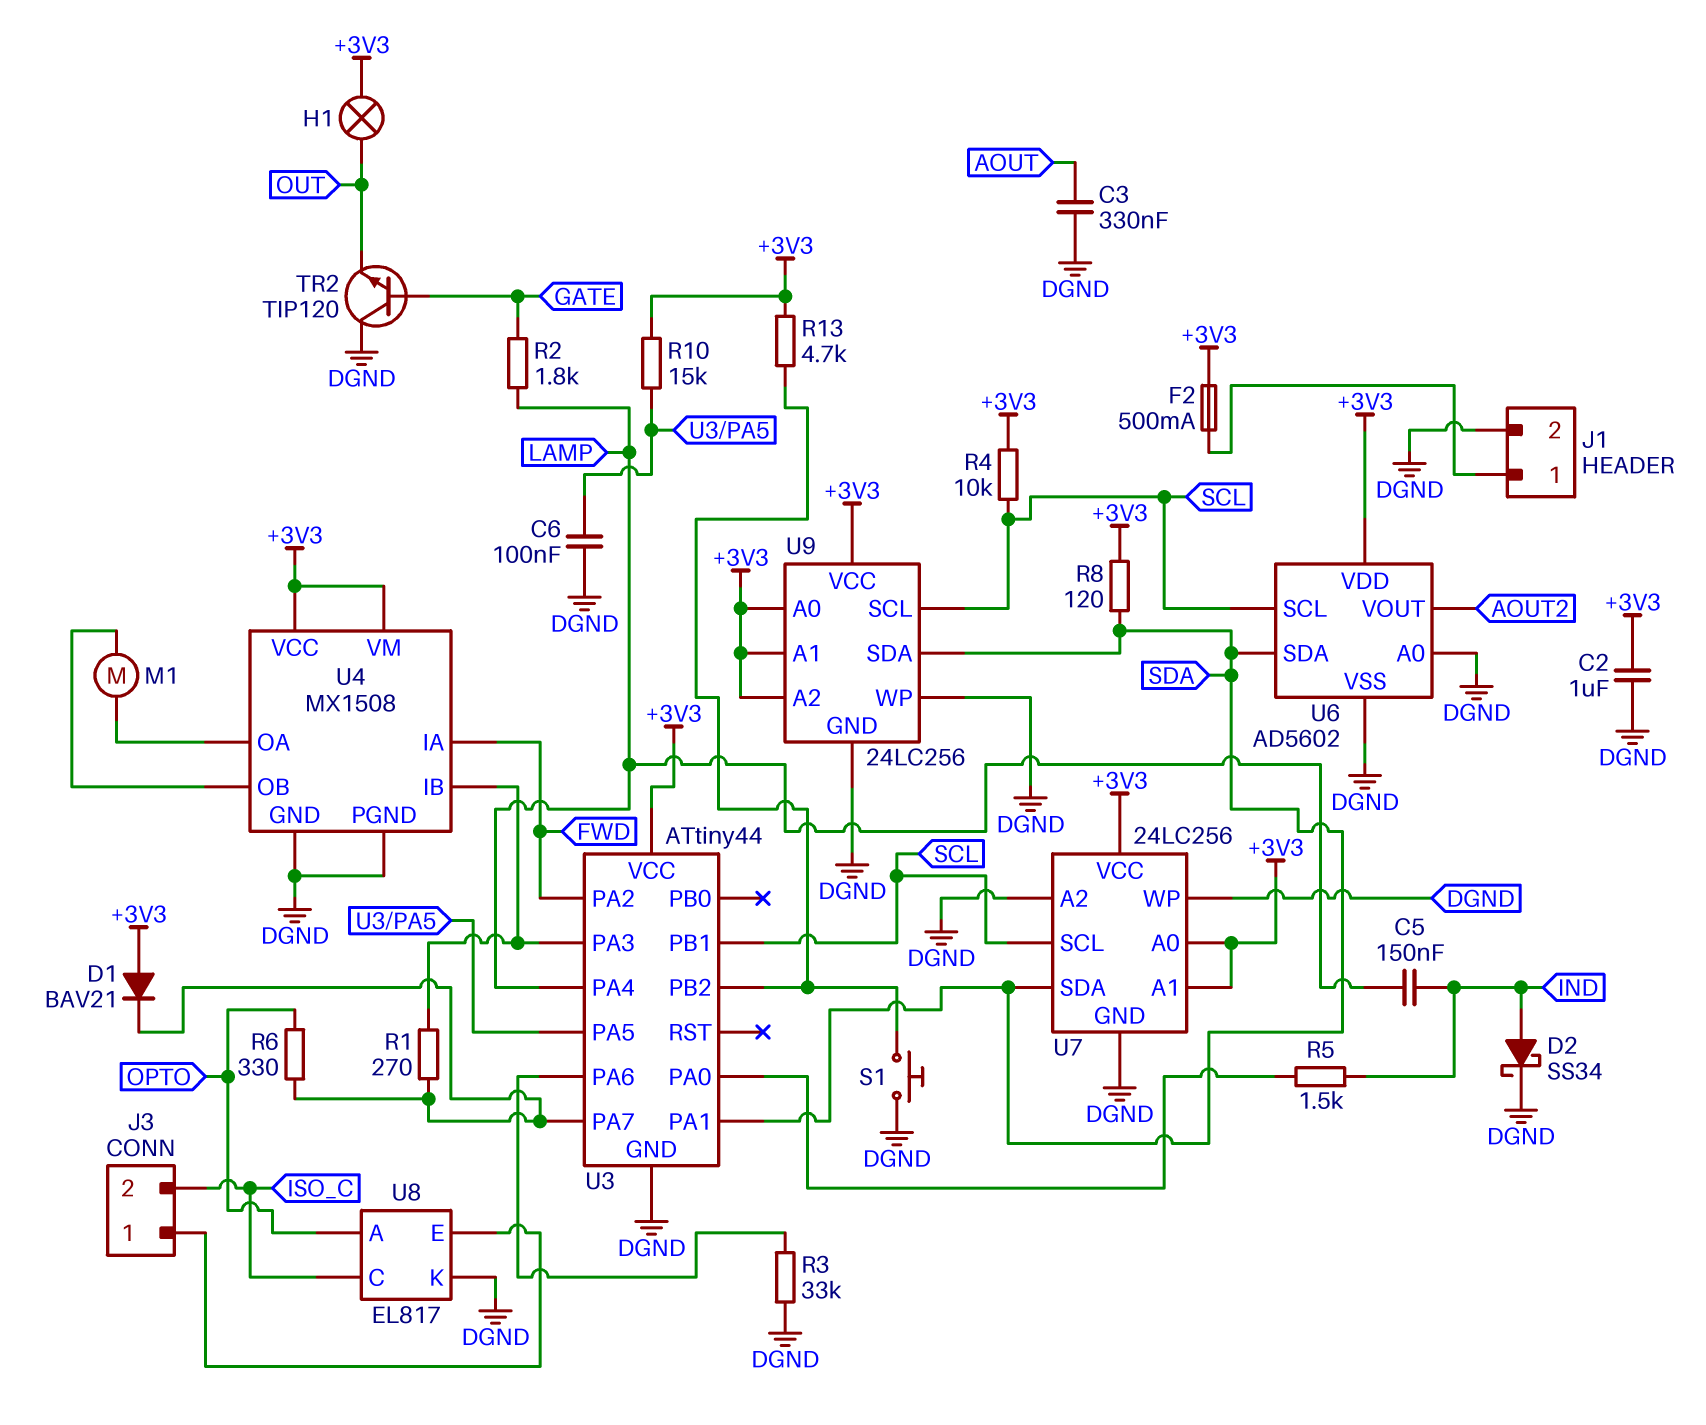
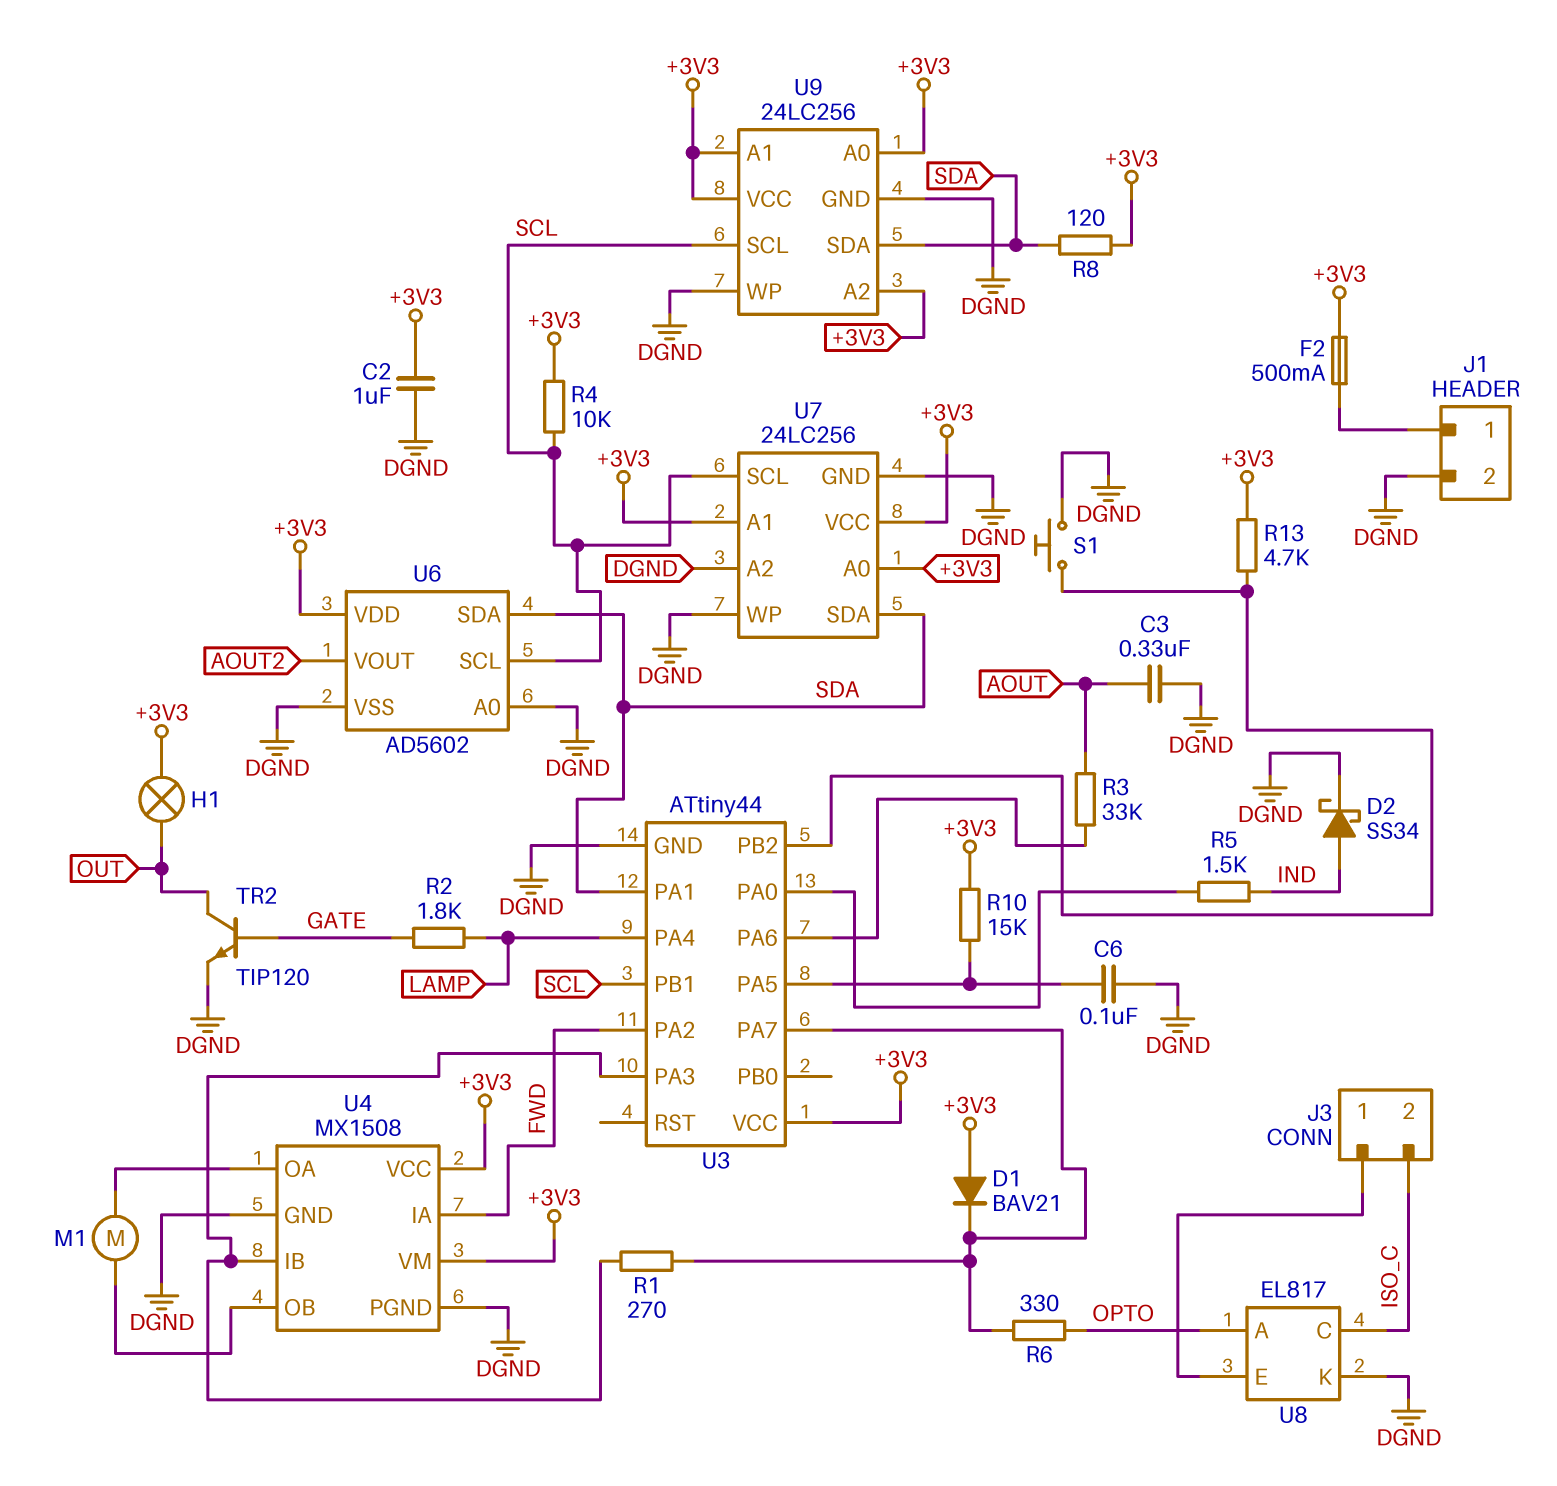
C5: 150nF (IND, LAMP) -> none
R3: 33k (DGND, U3/PA6) -> 33k (AOUT, U3/PA6)
TR2: NPN TIP120 (B GATE, C DGND, E OUT) -> NPN TIP120 (B GATE, C OUT, E DGND)

